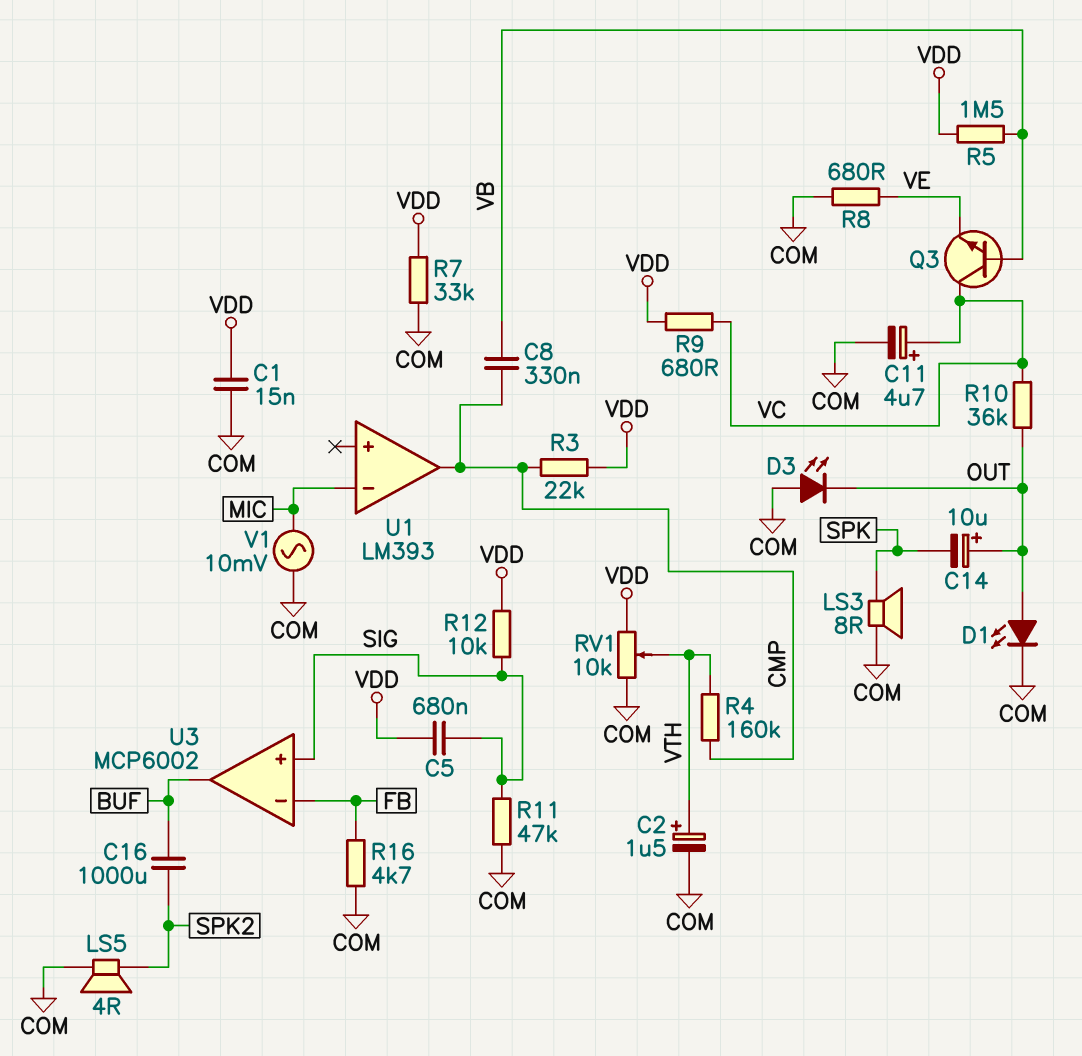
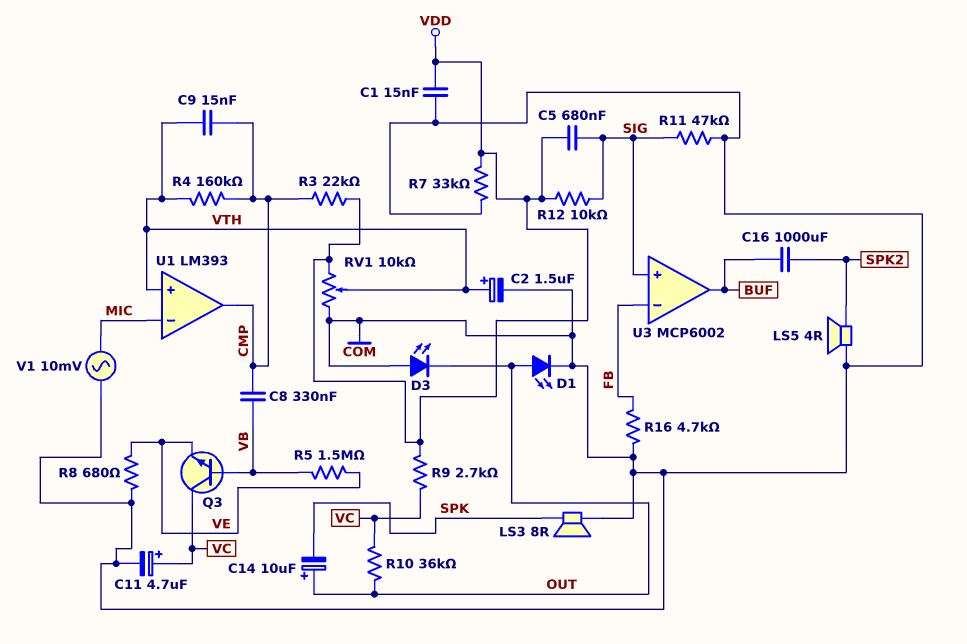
C9: none -> 15nF (CMP, VTH)
R5: 1.5M (VB, VDD) -> 1.5M (VB, VE)
R9: 680 (VC, VDD) -> 2.7k (VC, VDD)
U1 pin in+: none -> VTH

